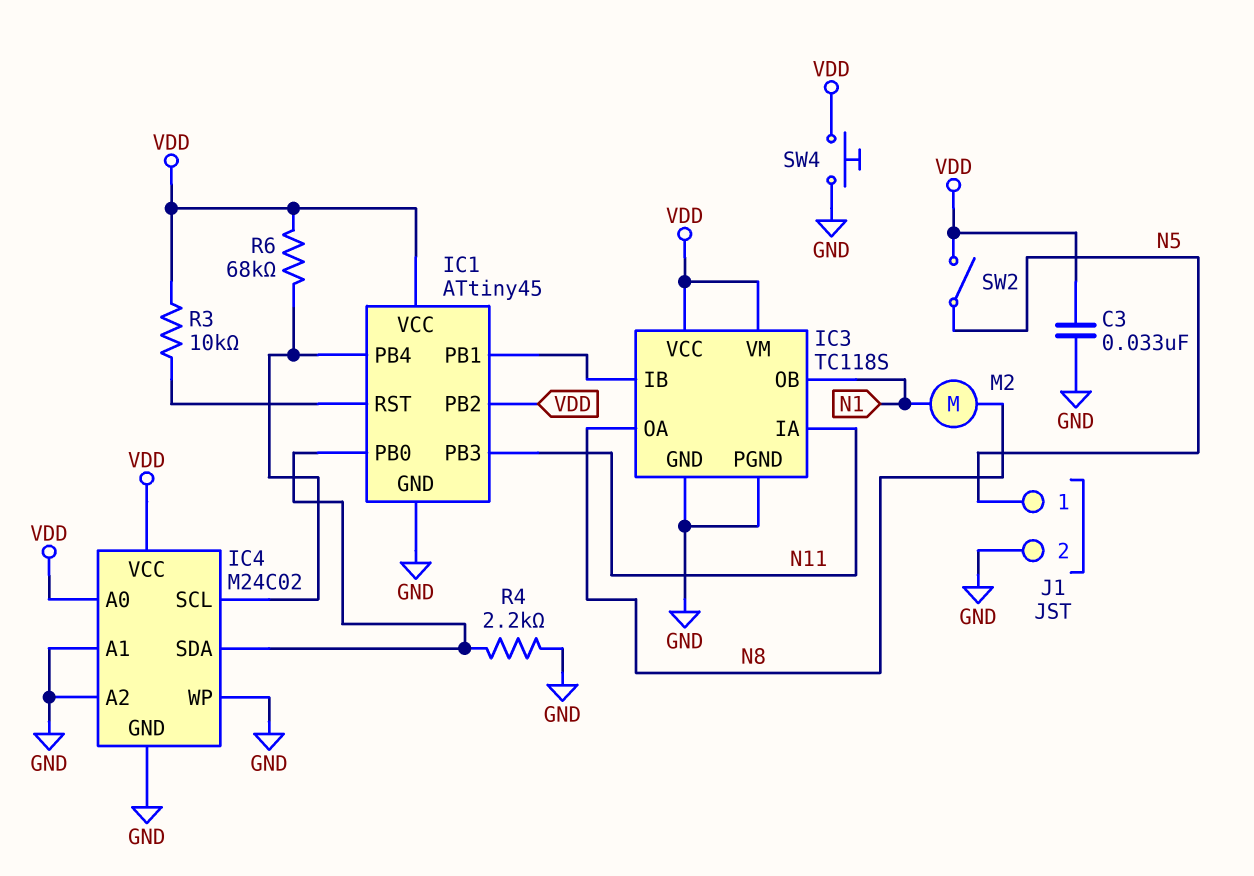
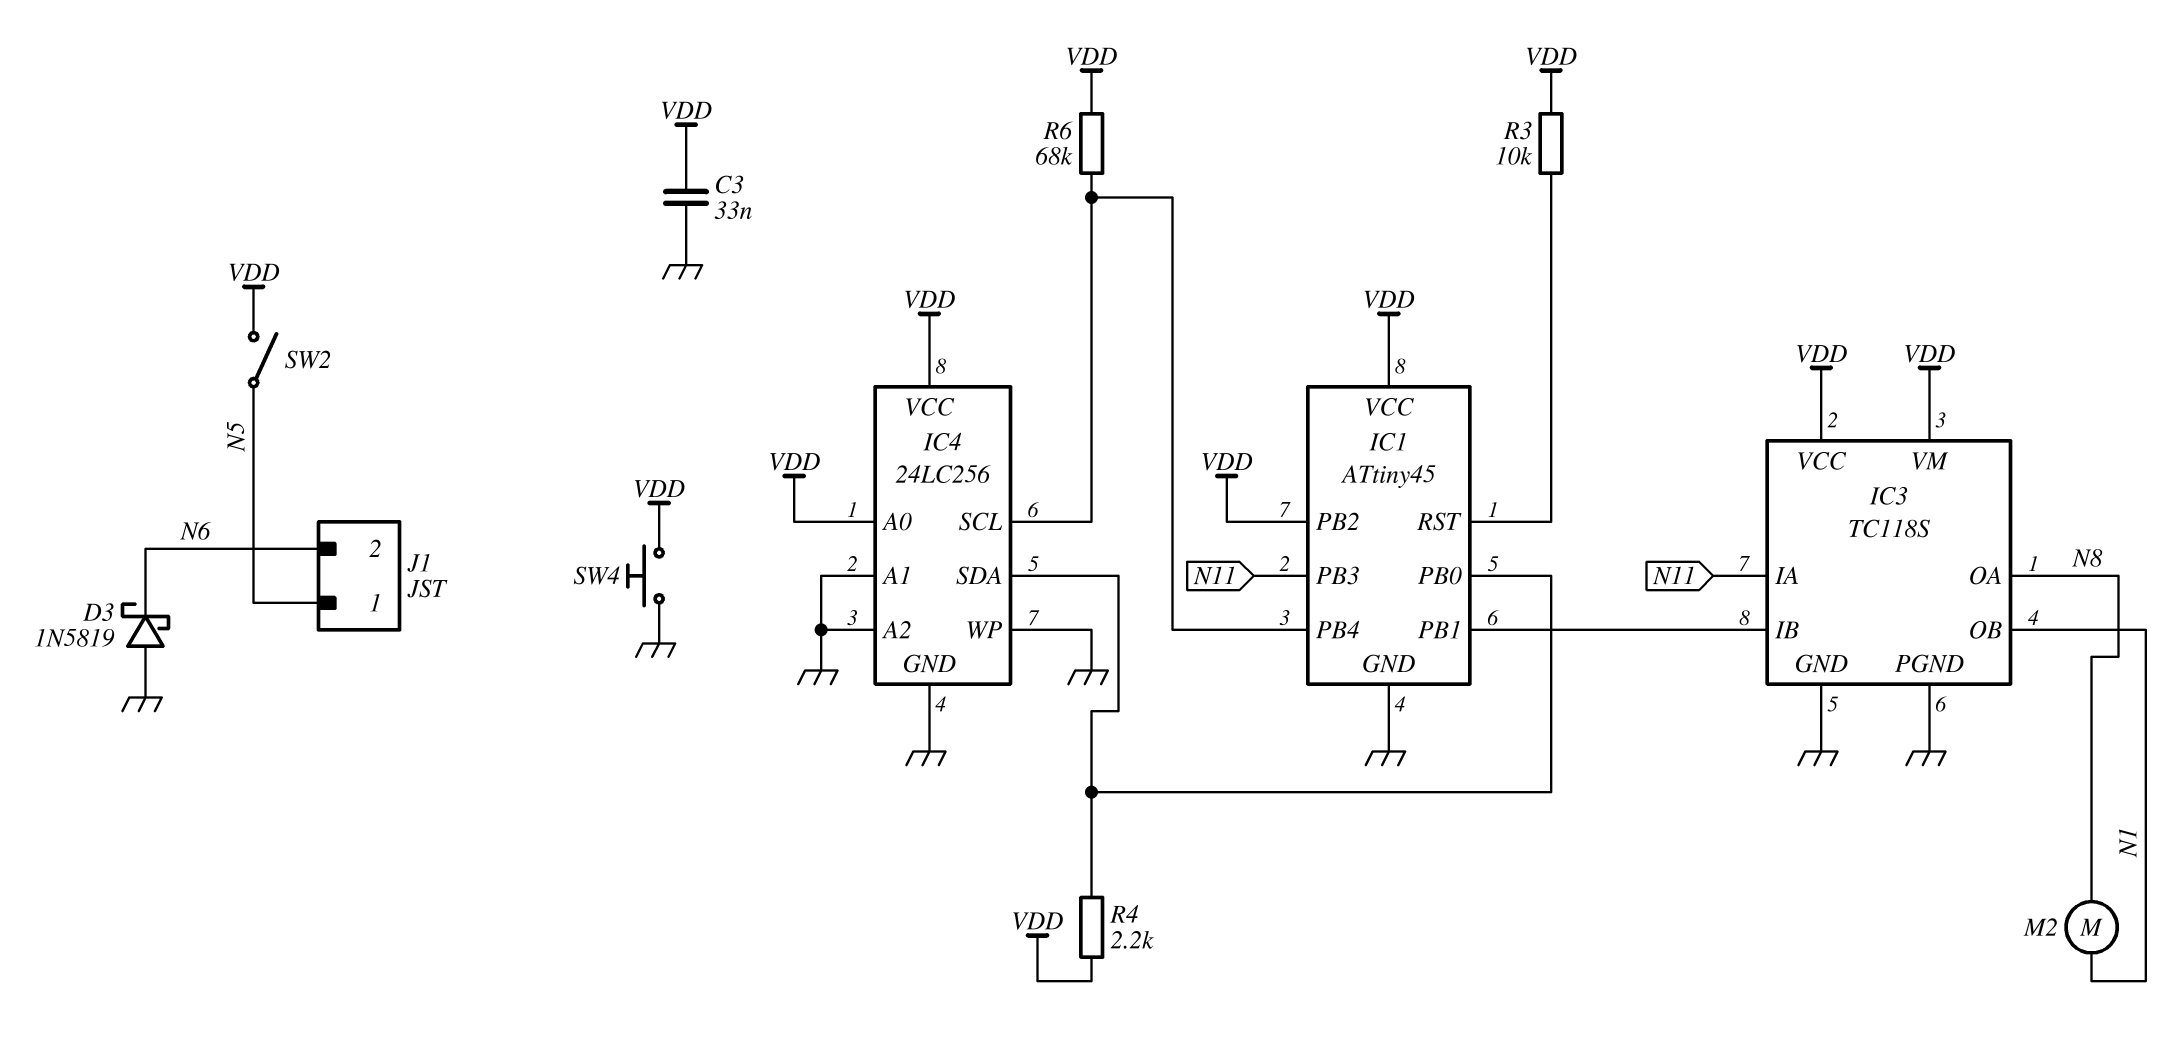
D3: none -> schottky 1N5819 (A GND, K N6)
IC4: M24C02 -> 24LC256
J1 pin 2: GND -> N6
R4: 2.2k (GND, IC1/PB0) -> 2.2k (IC1/PB0, VDD)

